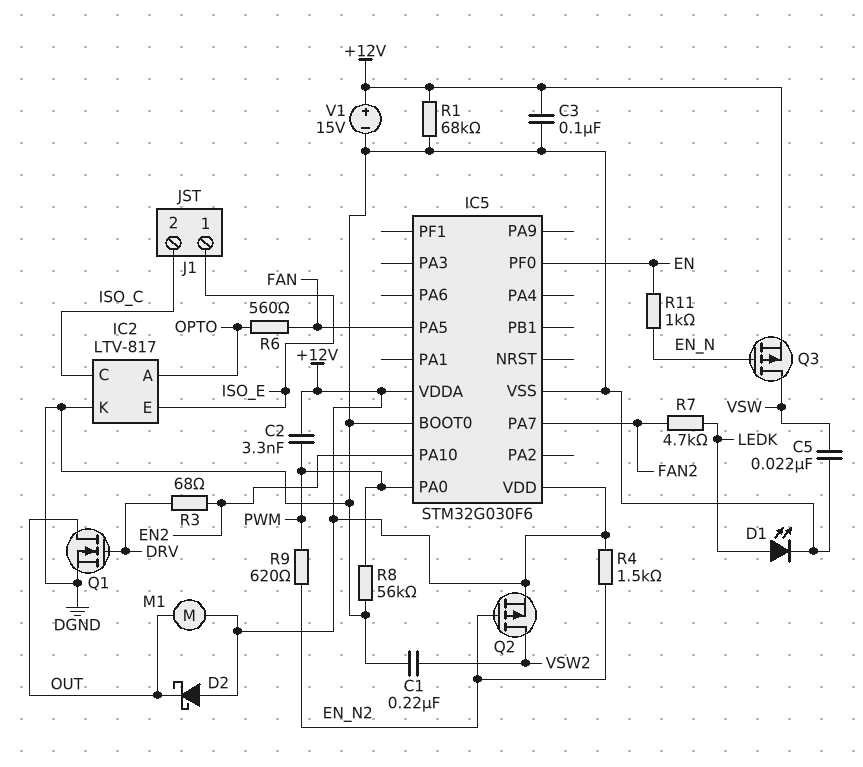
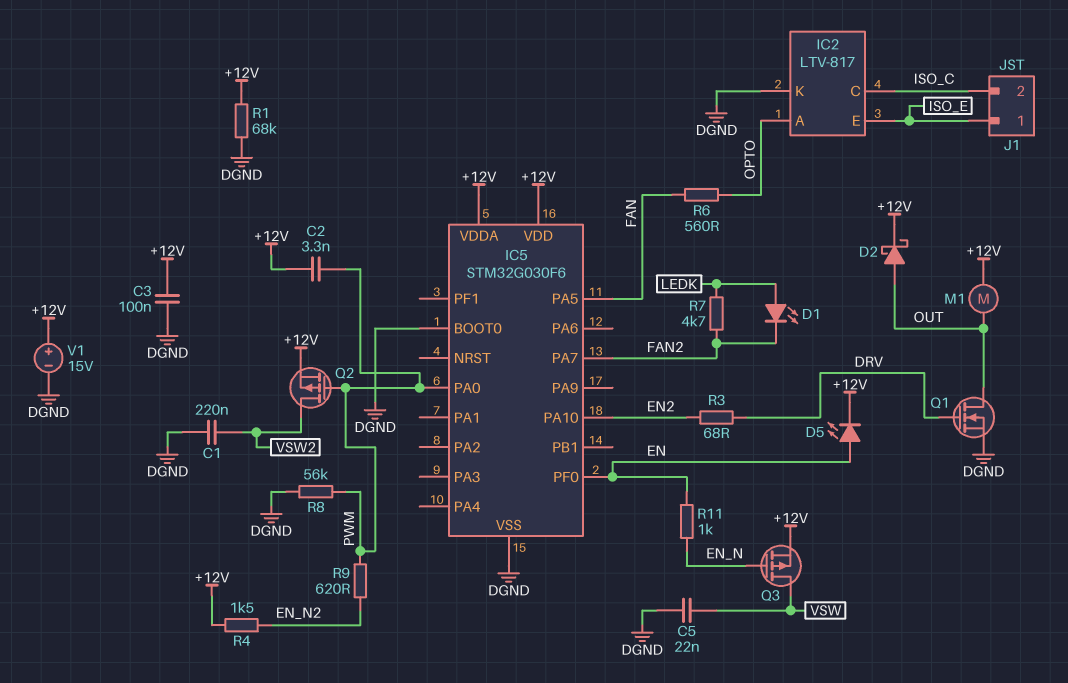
D1: LED (A LEDK, K DGND) -> LED (A LEDK, K FAN2)
D2: schottky (A +12V, K OUT) -> schottky (A OUT, K +12V)
D5: none -> LED (A EN, K +12V)
Q2: PMOS (G EN_N2, D VSW2, S +12V) -> PMOS (G PWM, D VSW2, S +12V)

